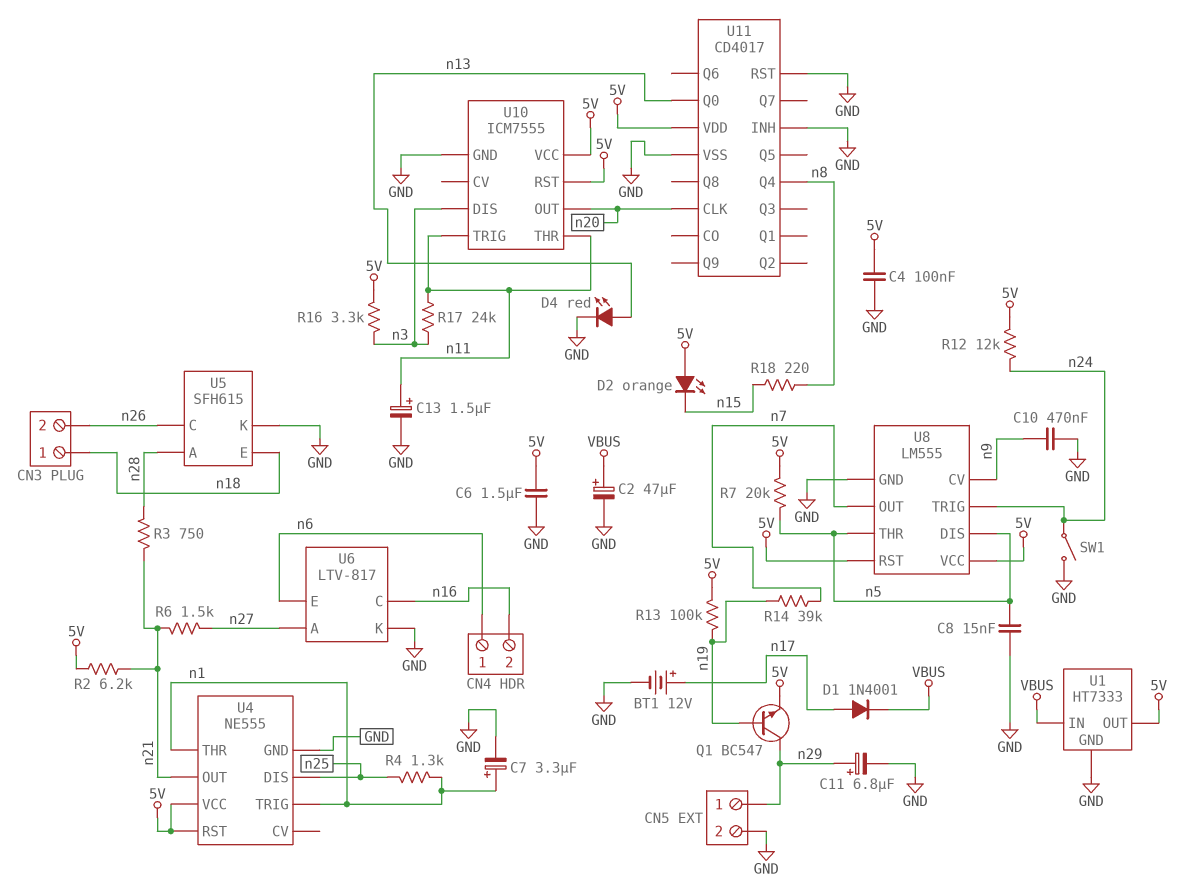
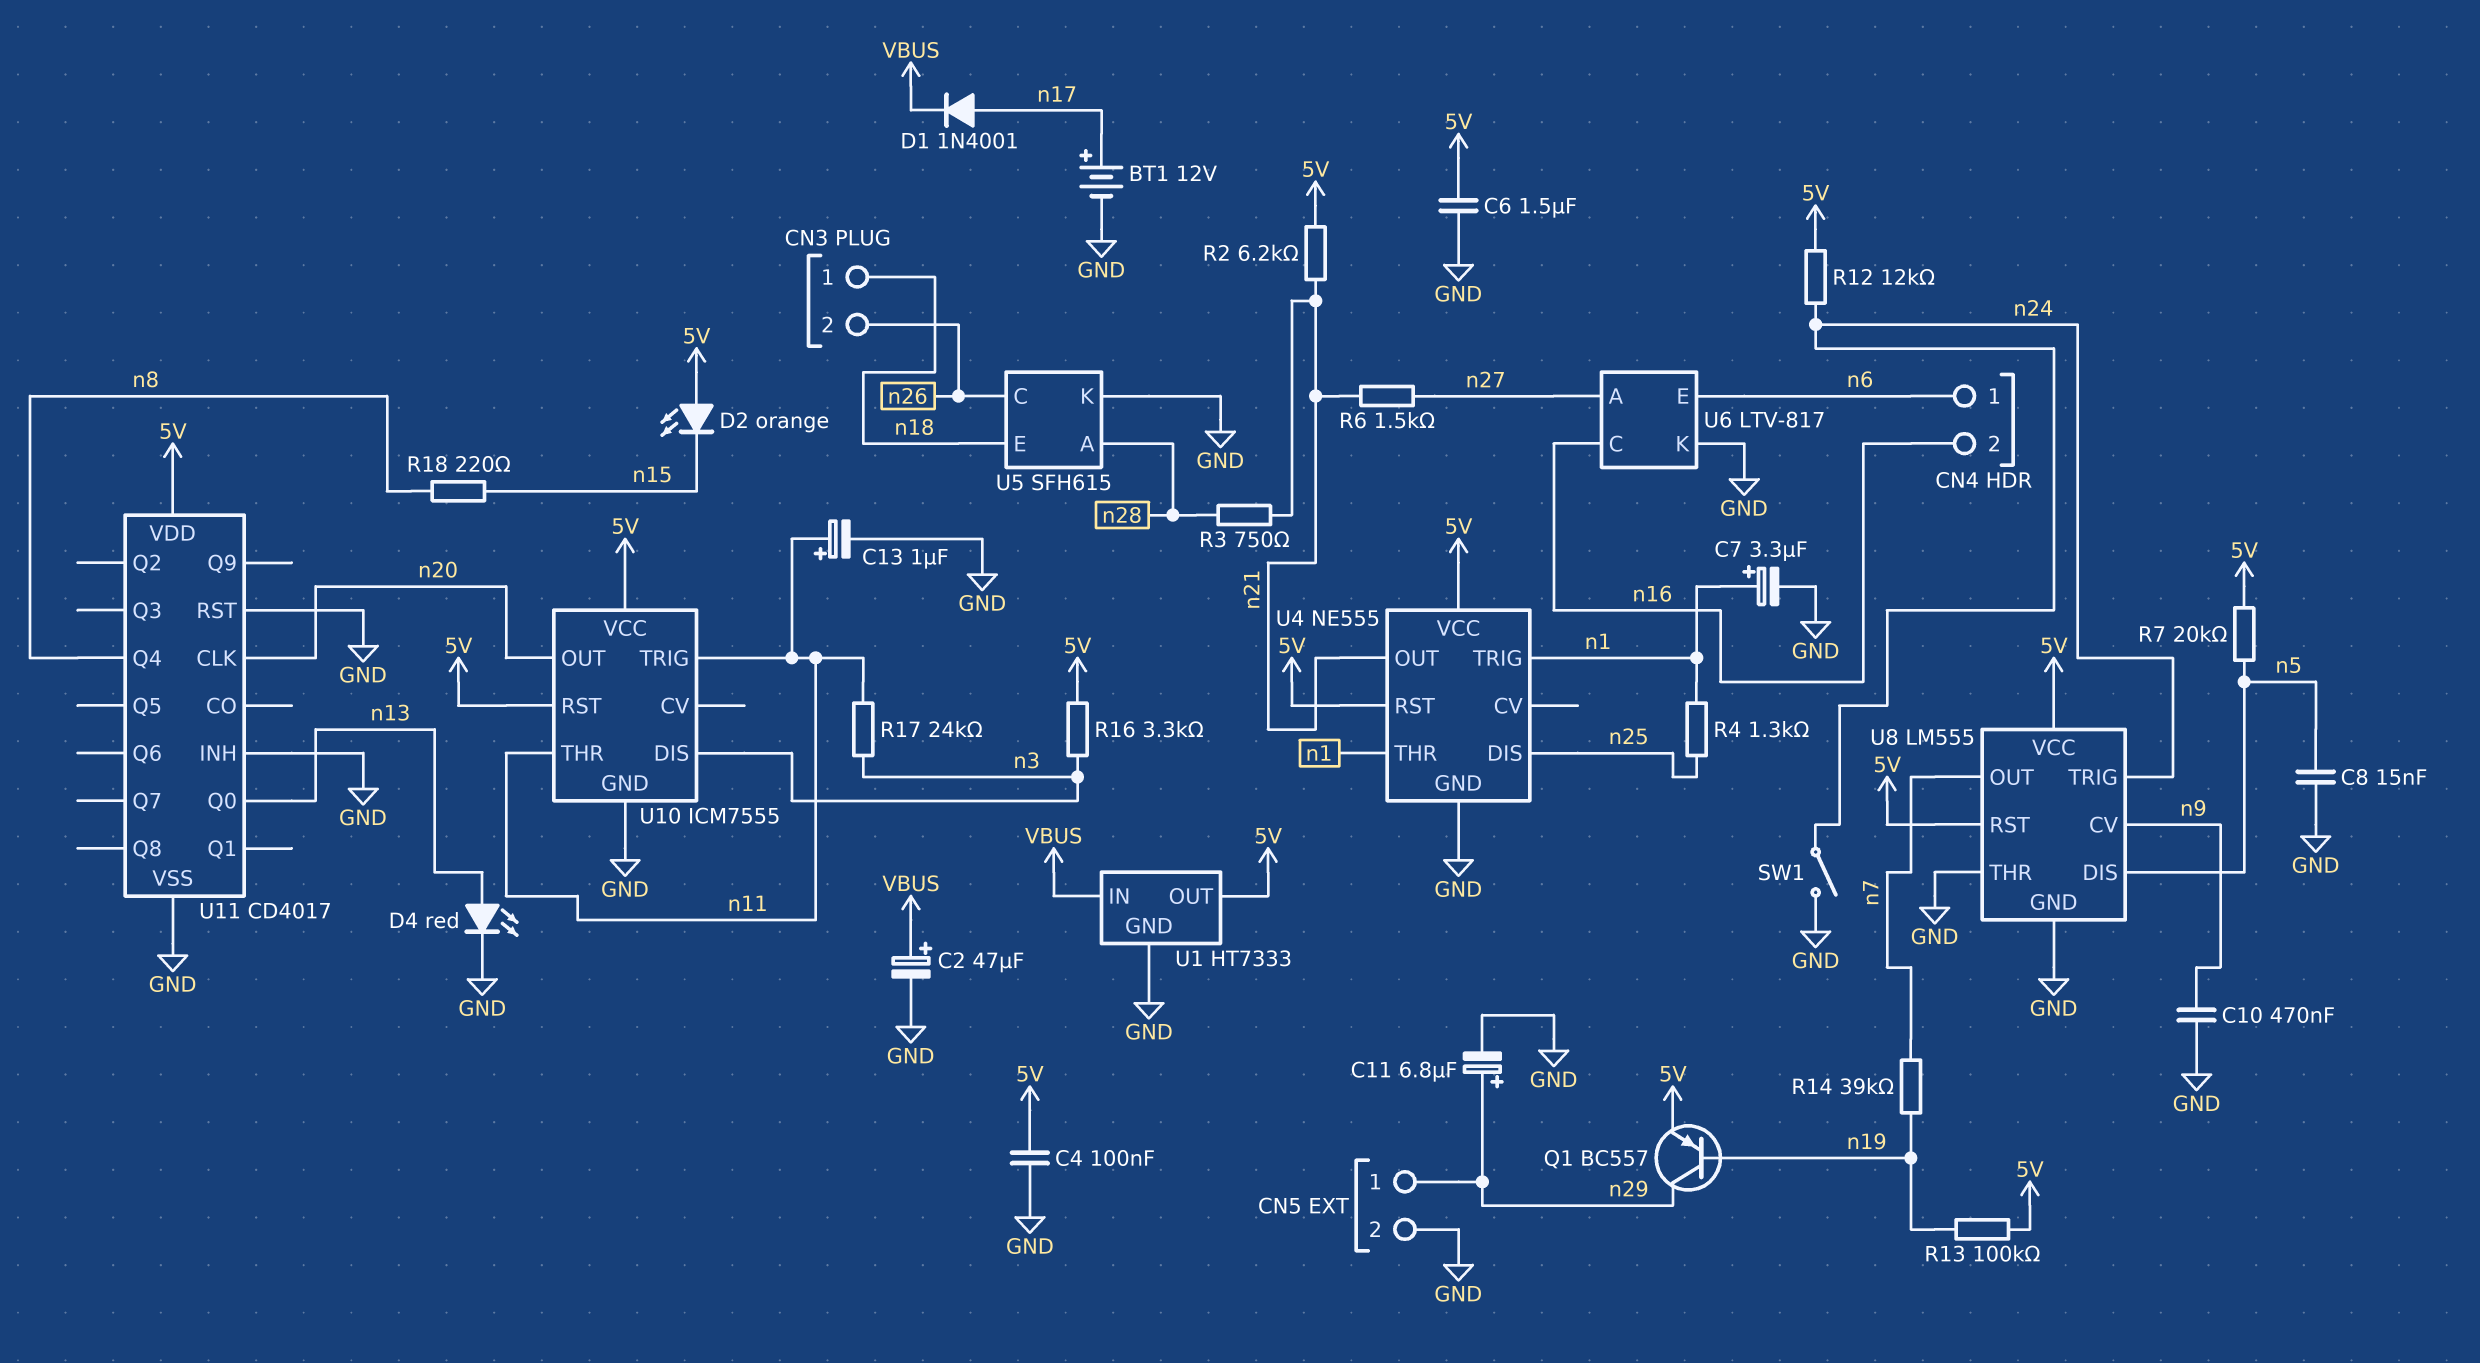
C13: 1.5uF (plus n11, minus GND) -> 1uF (plus n11, minus GND)
Q1: NPN BC547 (B n19, C n29, E 5V) -> PNP BC557 (B n19, C n29, E 5V)
U8 pin THR: n5 -> GND

